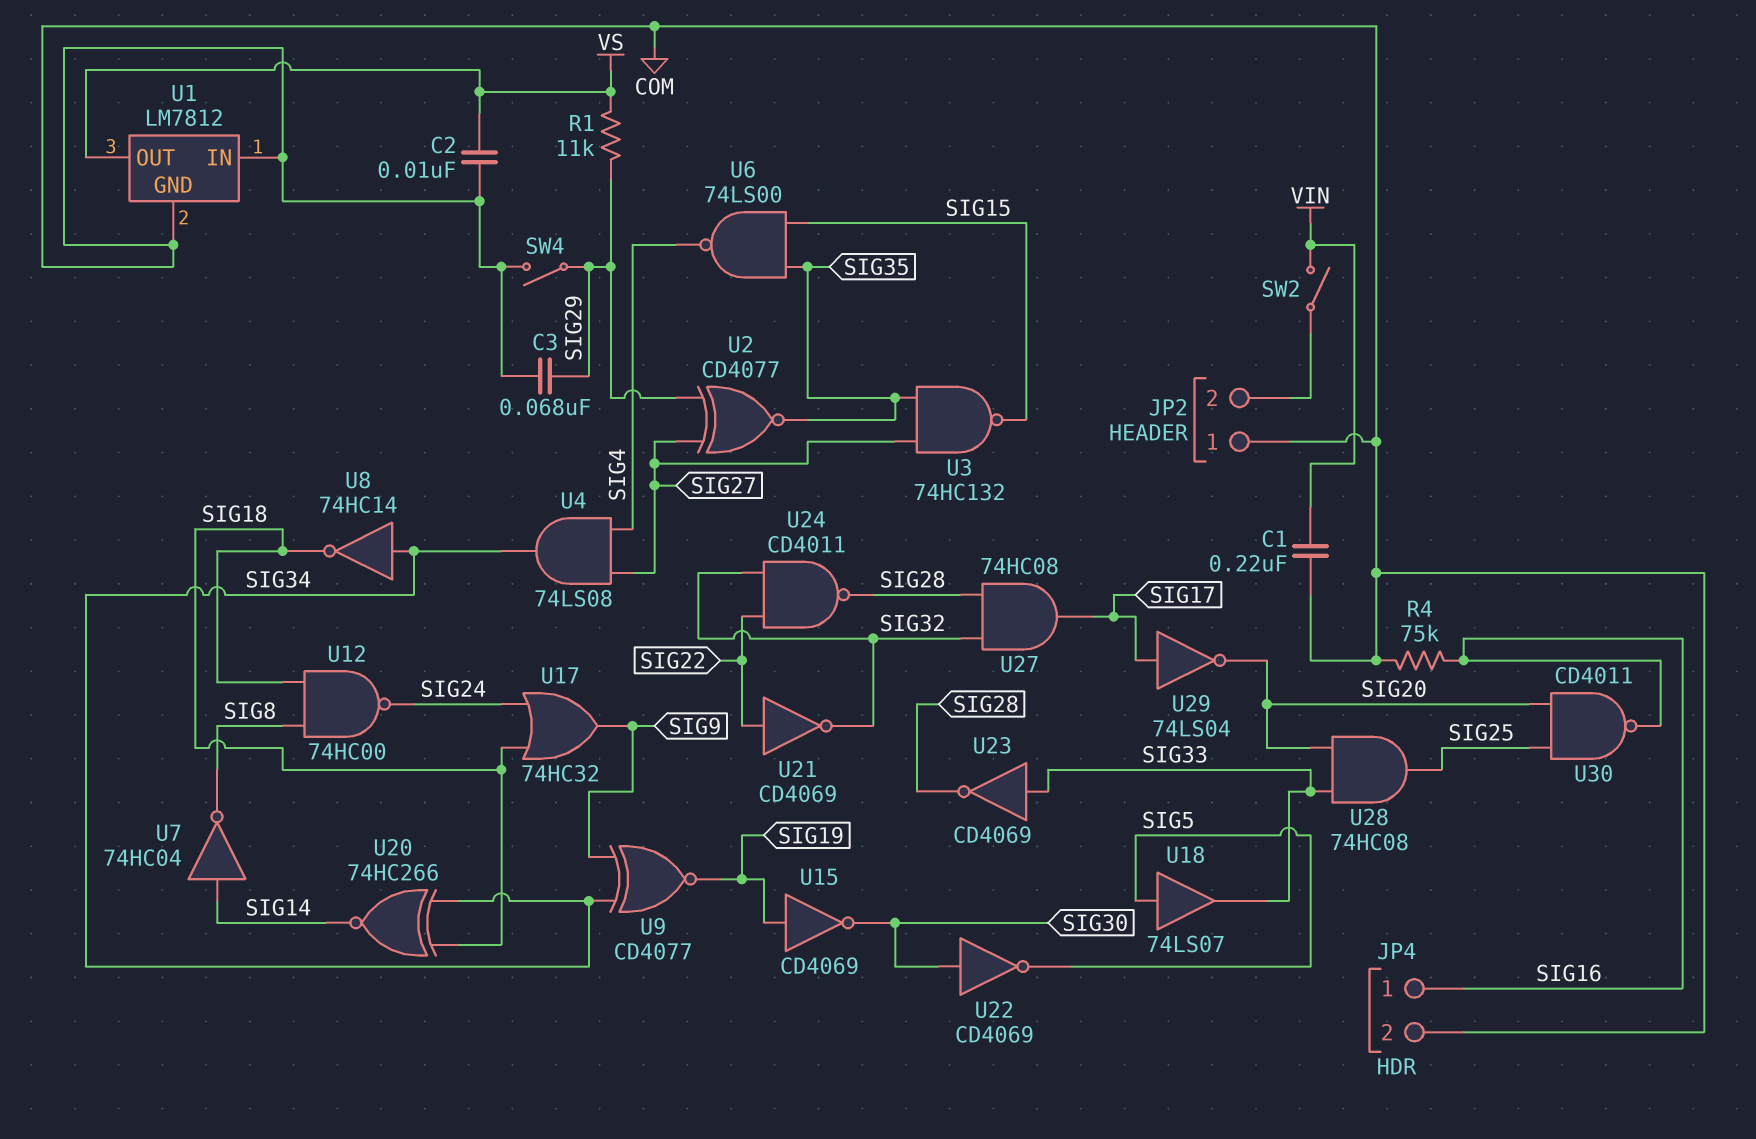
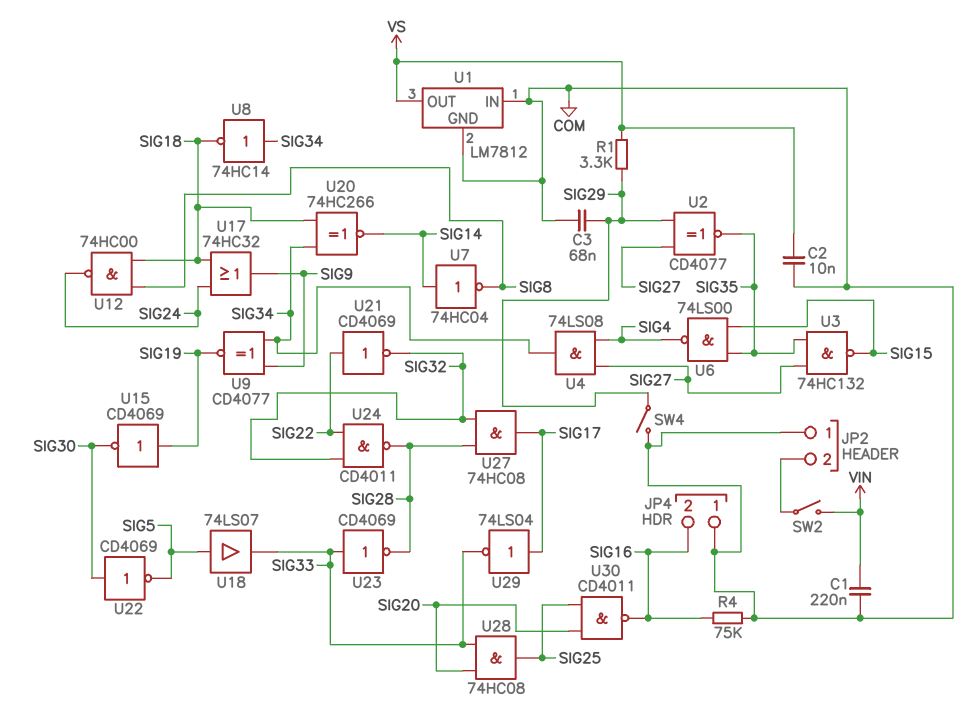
JP4 pin 1: SIG16 -> COM
JP4 pin 2: COM -> SIG16
R1: 11k (SIG29, VS) -> 3.3k (SIG29, VS)
U29: NOT 74LS04 (in SIG17, out SIG20) -> NOT 74LS04 (in SIG17, out SIG33)

